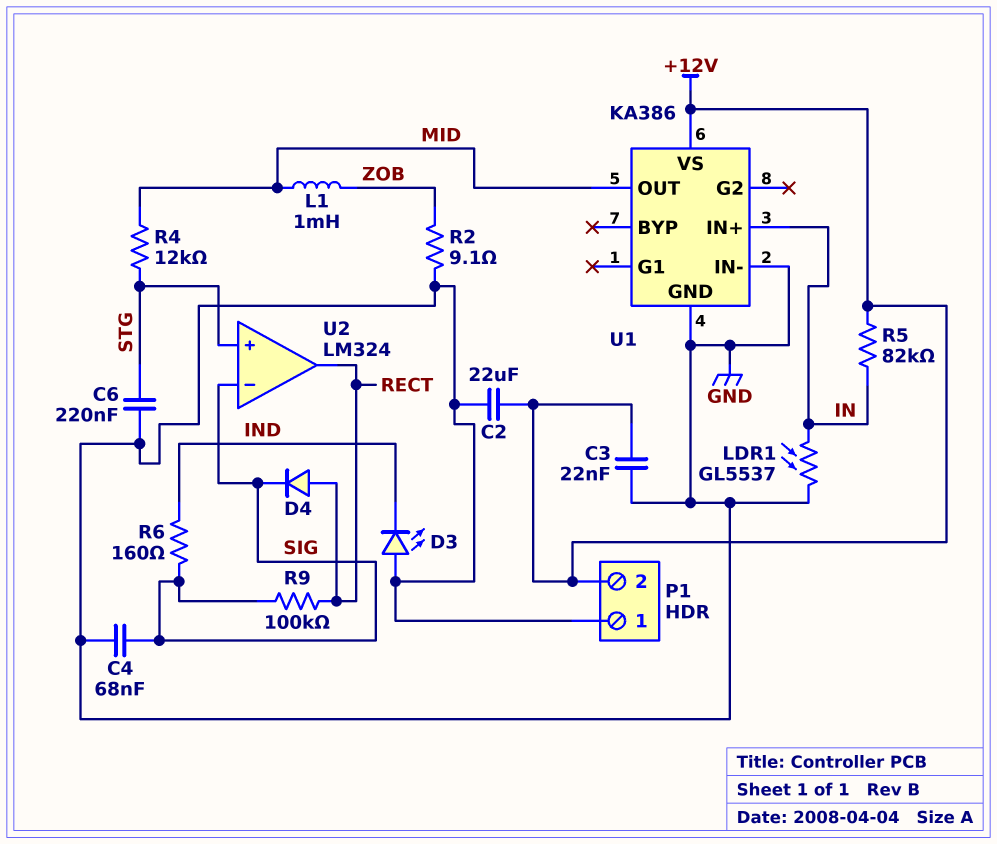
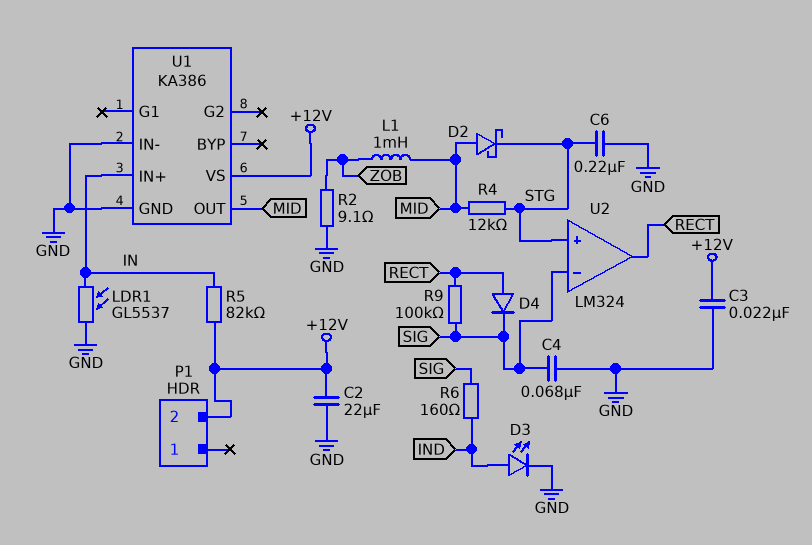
D2: none -> schottky (A MID, K STG)
D3: LED (A GND, K IND) -> LED (A IND, K GND)
P1 pin 1: GND -> none

